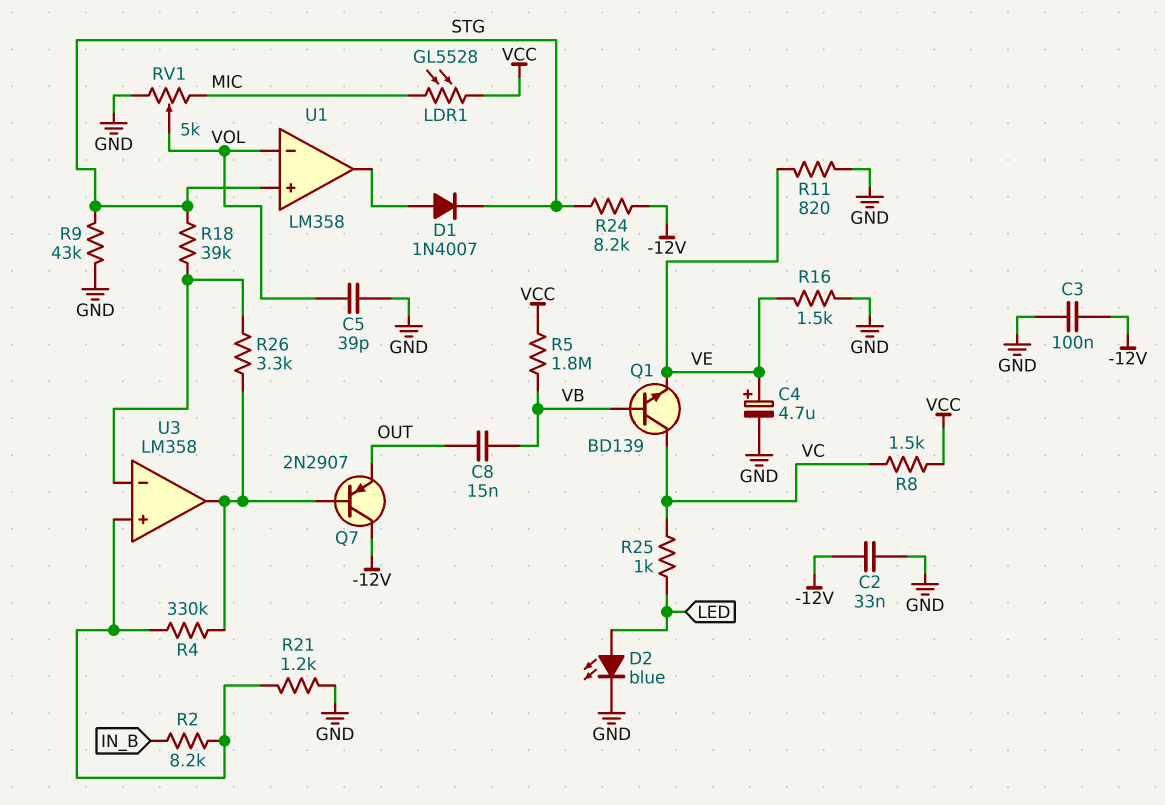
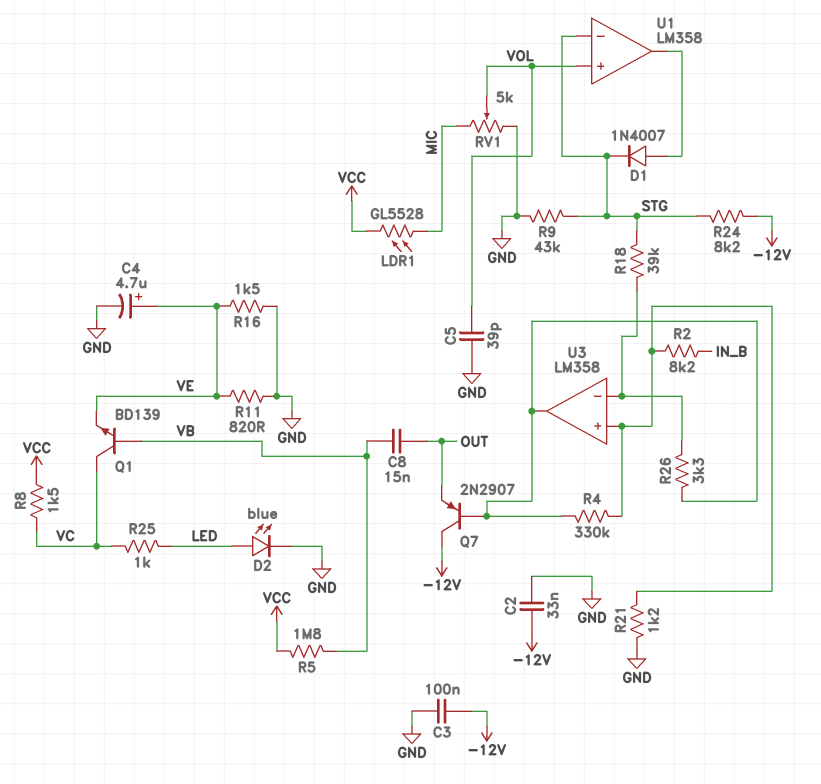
U1 pin in+: STG -> VOL
U1 pin in-: VOL -> STG

